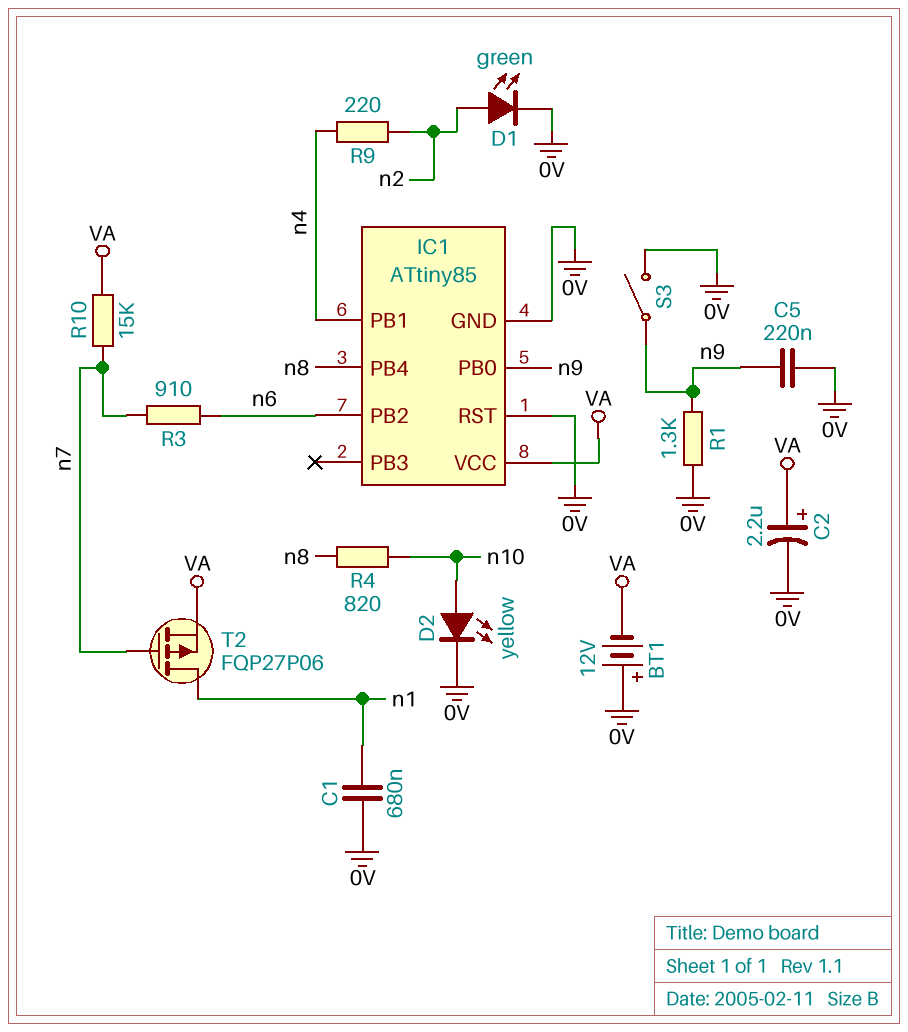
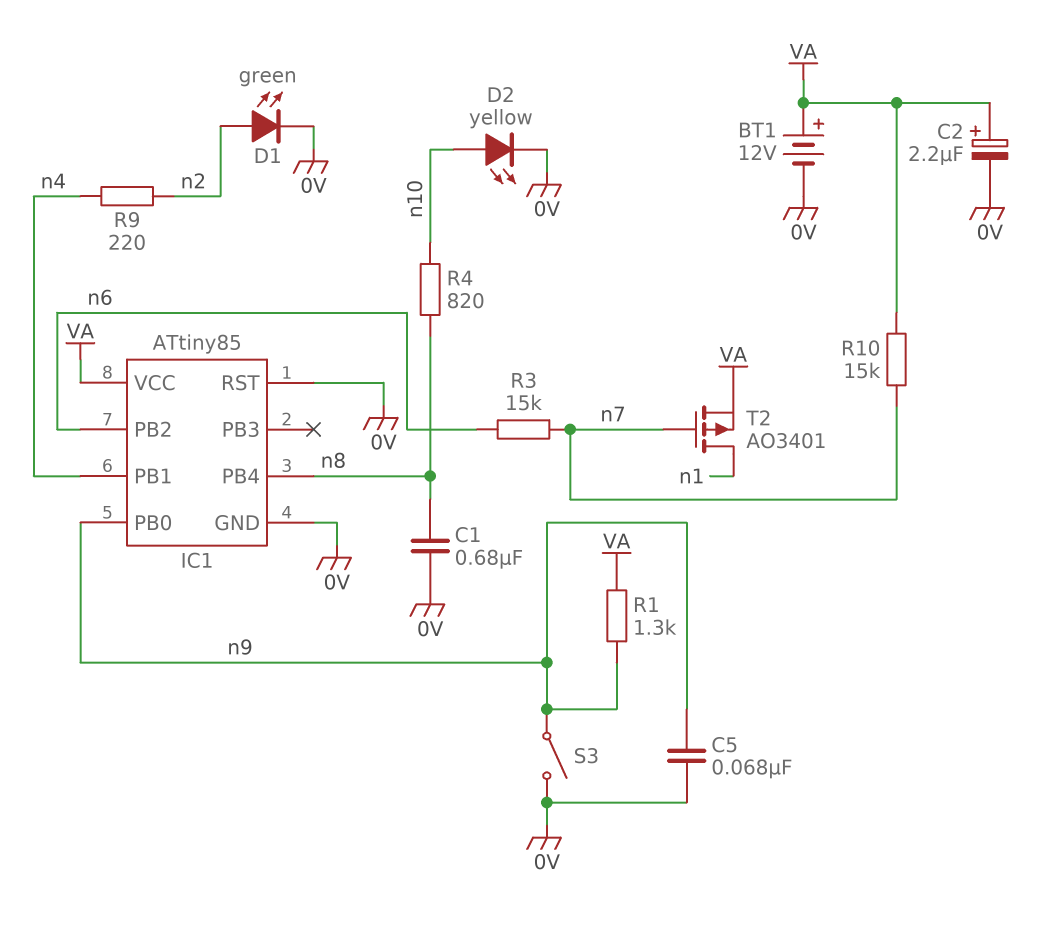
BT1: 12V (plus 0V, minus VA) -> 12V (plus VA, minus 0V)
C1: 680nF (0V, n1) -> 680nF (0V, n8)
C5: 220nF (0V, n9) -> 68nF (0V, n9)
R1: 1.3k (0V, n9) -> 1.3k (VA, n9)
R3: 910 (n6, n7) -> 15k (n6, n7)
T2: PMOS FQP27P06 (G n7, D n1, S VA) -> PMOS AO3401 (G n7, D n1, S VA)

